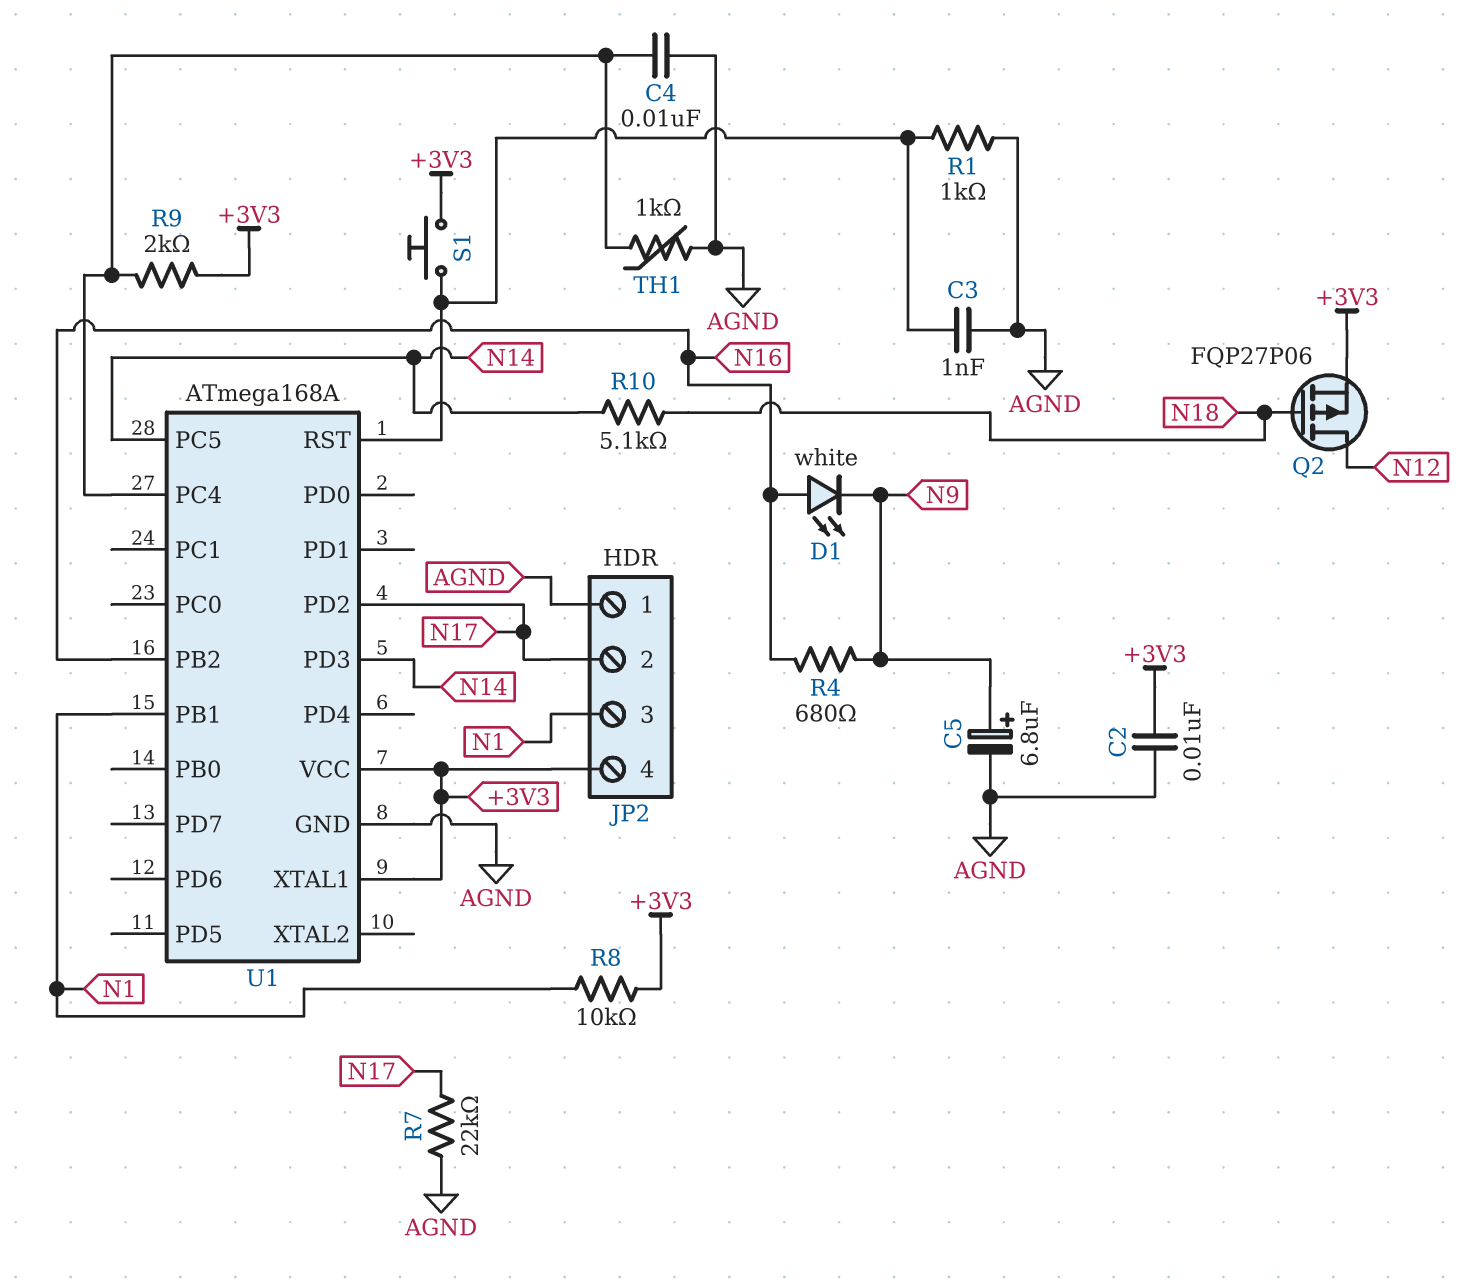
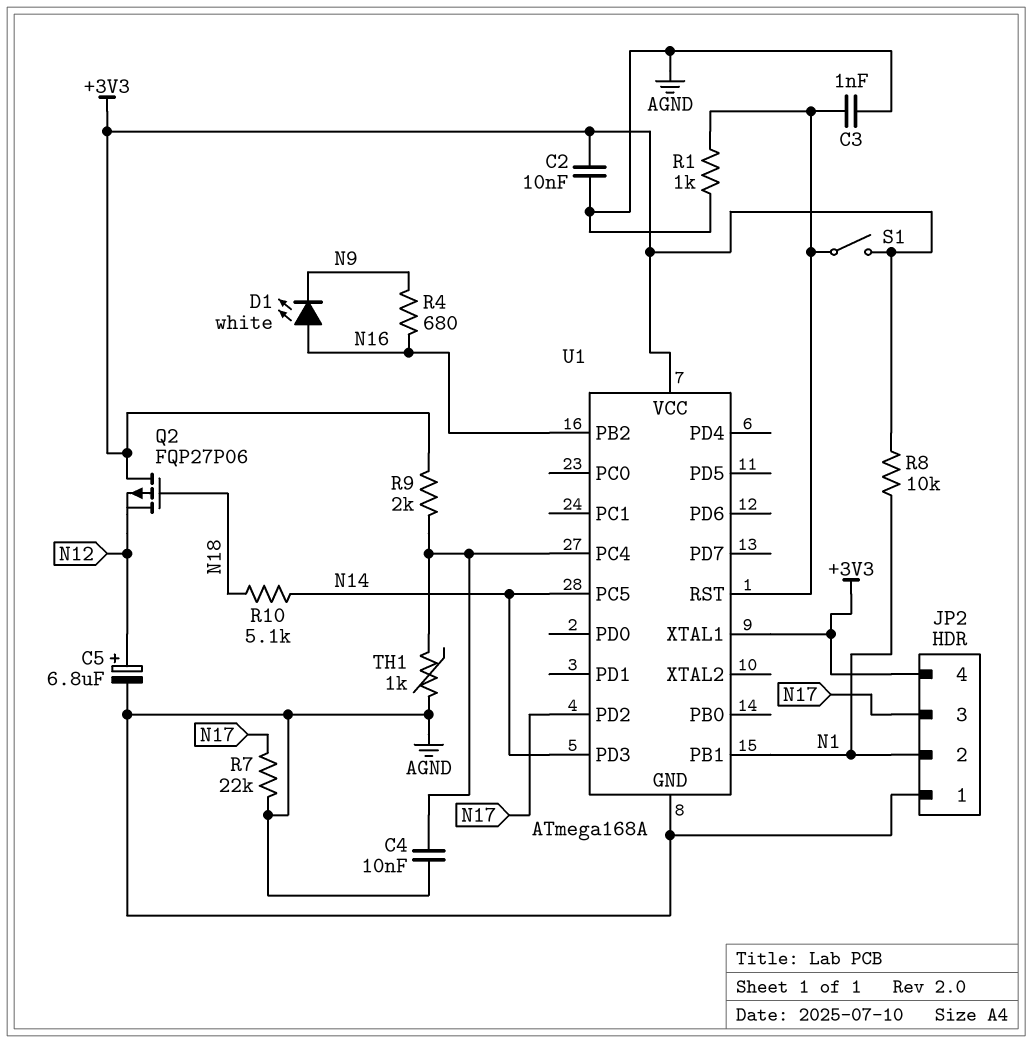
C5: 6.8uF (plus N9, minus AGND) -> 6.8uF (plus N12, minus AGND)
JP2 pin 2: N17 -> N1
JP2 pin 3: N1 -> N17
Q2: PMOS FQP27P06 (G N18, D N12, S +3V3) -> PMOS FQP27P06 (G N18, D +3V3, S N12)
S1: button (+3V3, U1/RST) -> switch (+3V3, U1/RST)

